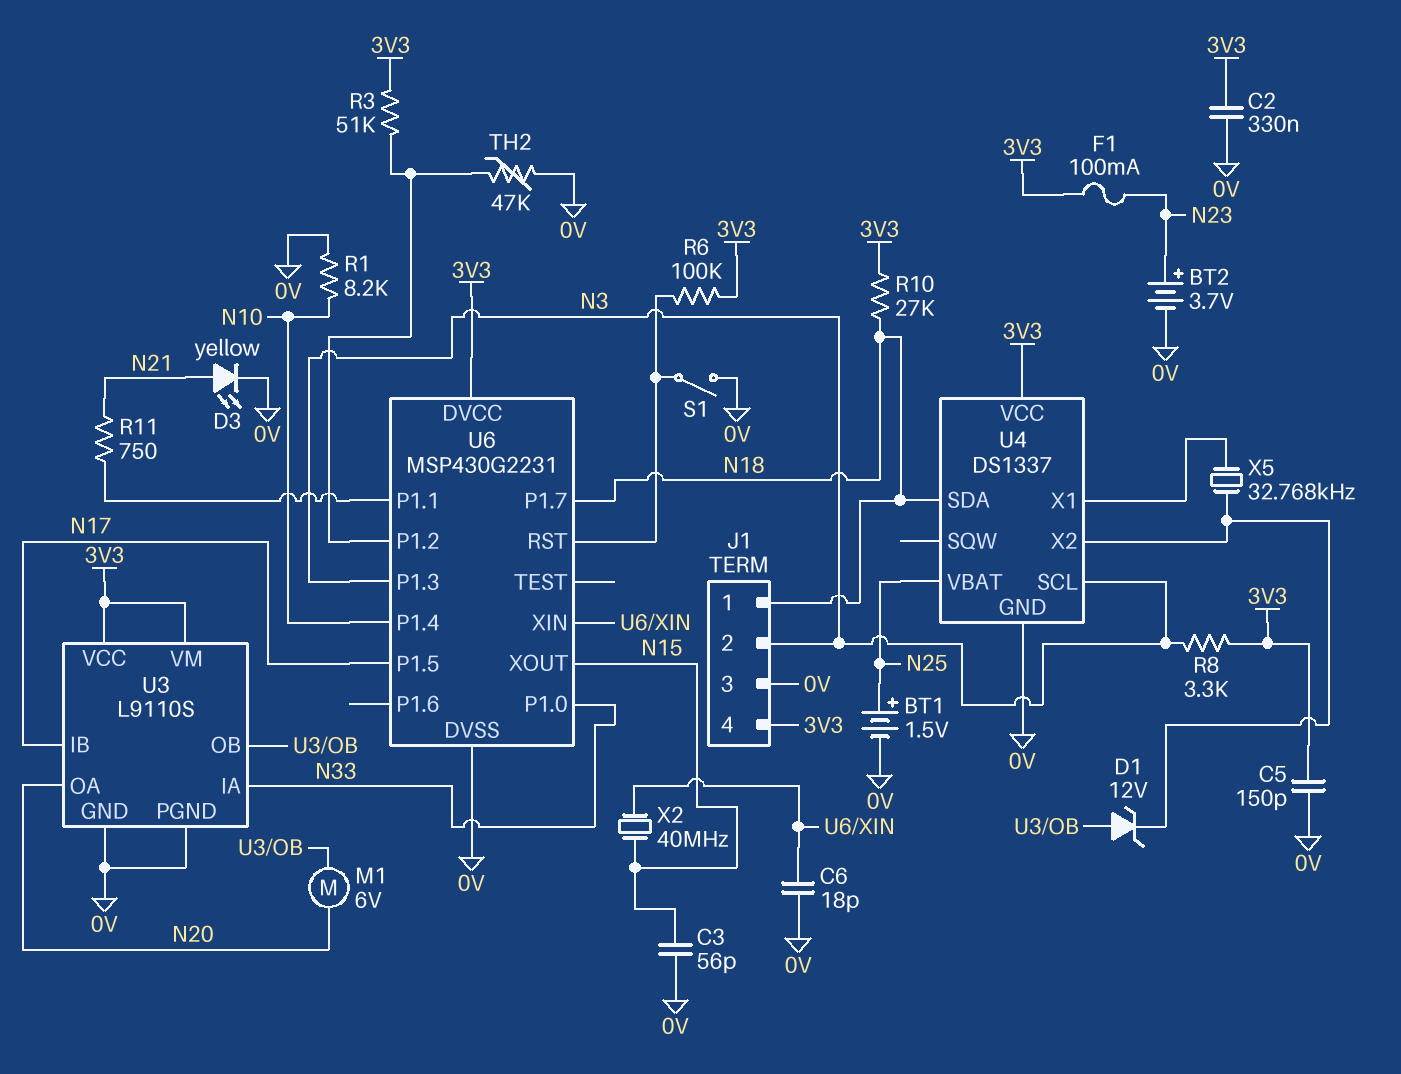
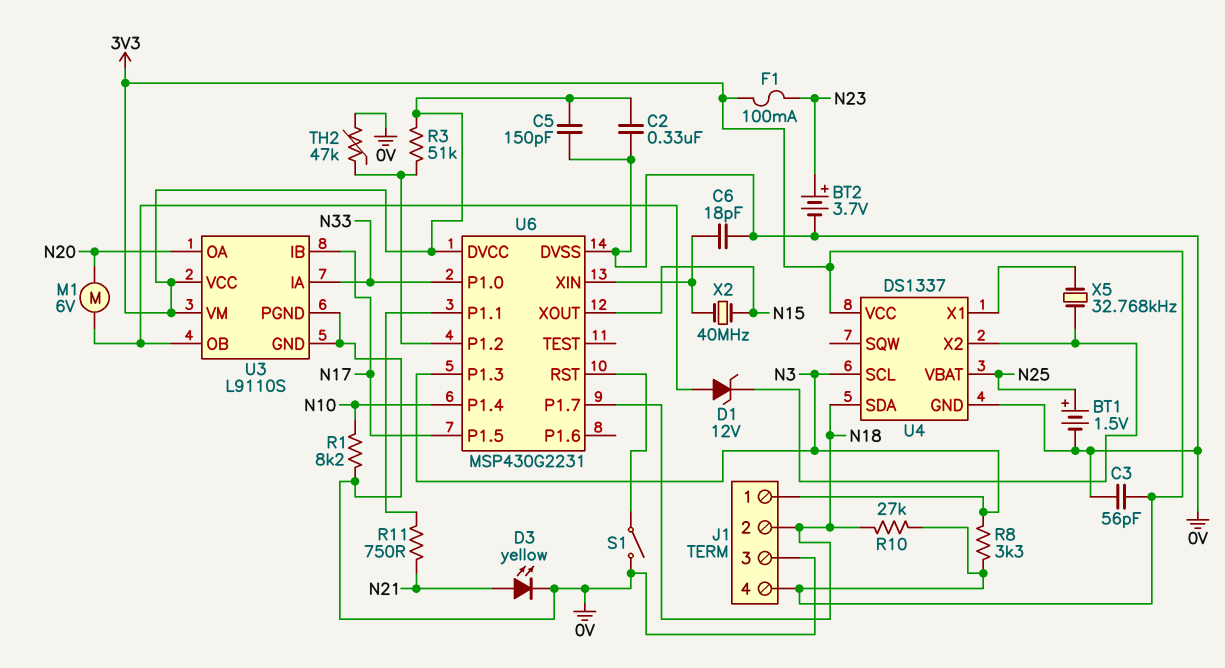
C3: 56pF (0V, N15) -> 56pF (0V, 3V3)
J1 pin 1: N18 -> N3
J1 pin 2: N3 -> N18
R6: 100k (3V3, U6/RST) -> none

